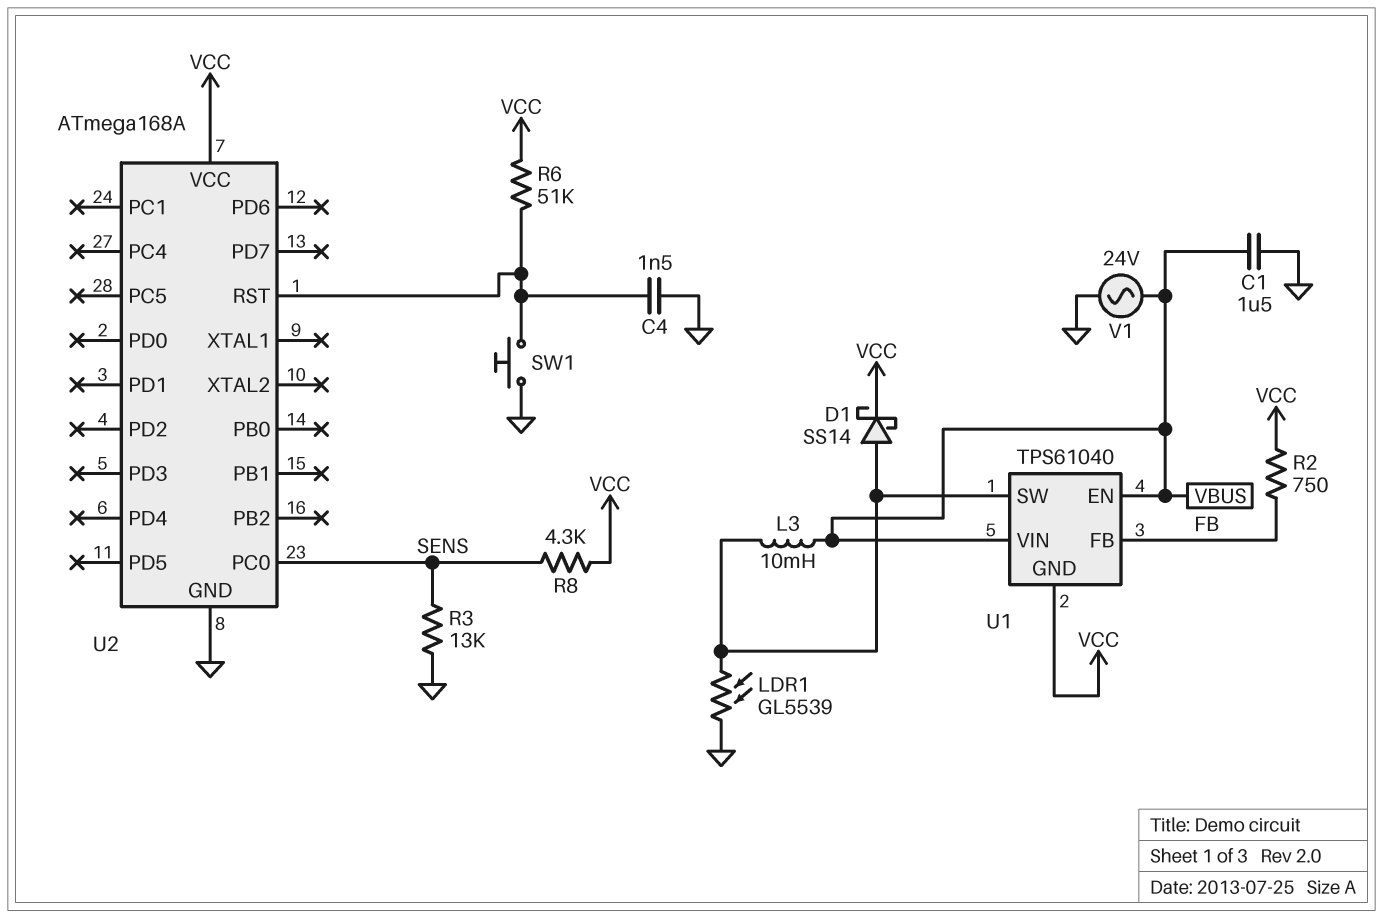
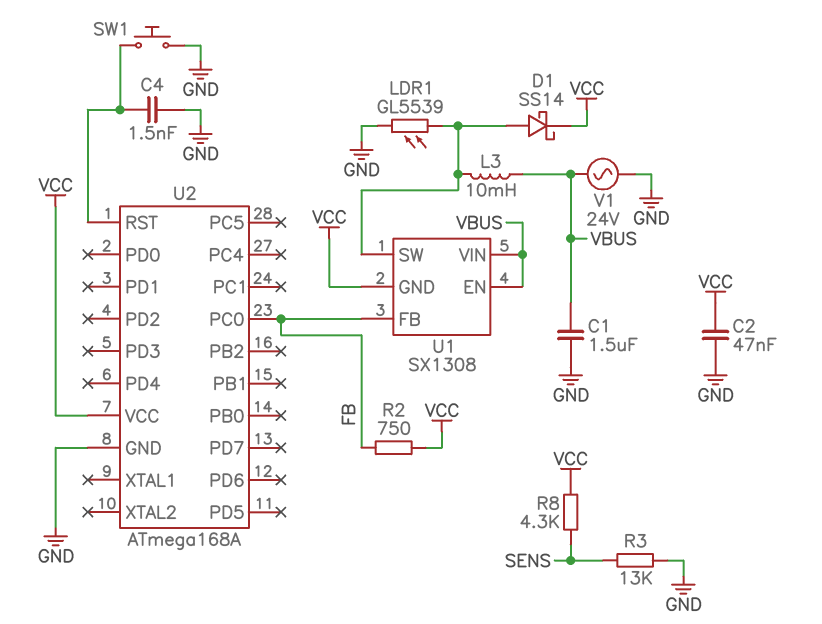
C2: none -> 47nF (GND, VCC)
R6: 51k (U2/RST, VCC) -> none
U1: TPS61040 -> SX1308
U2 pin PC0: SENS -> FB

